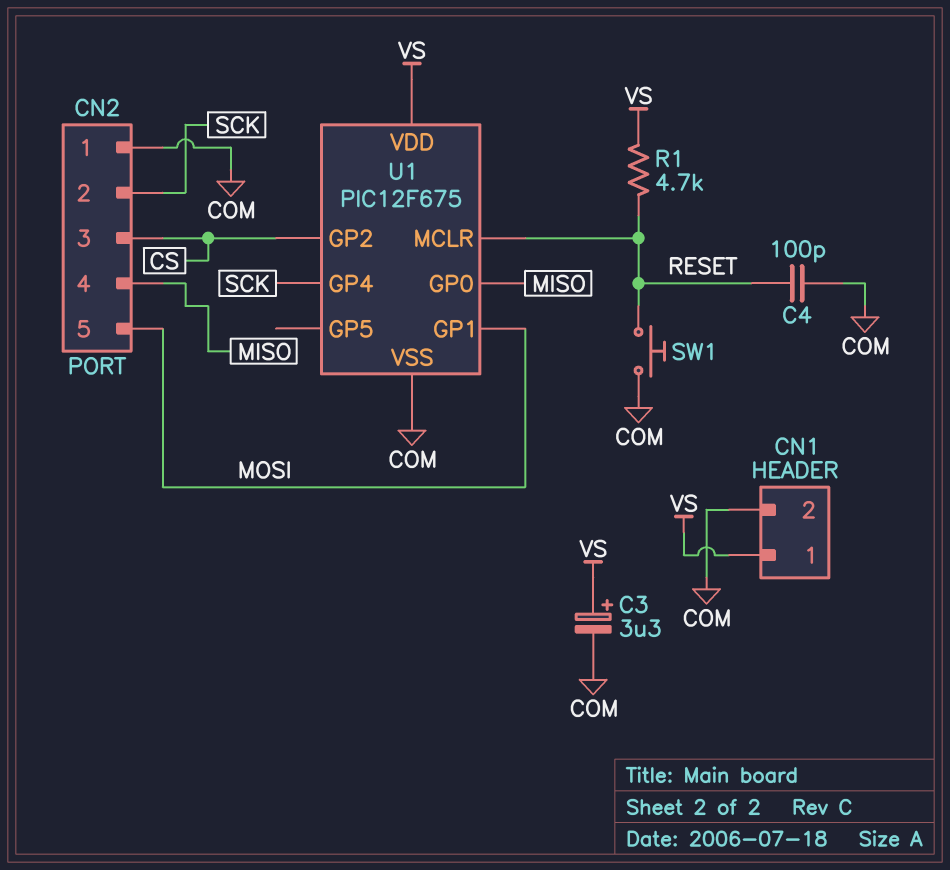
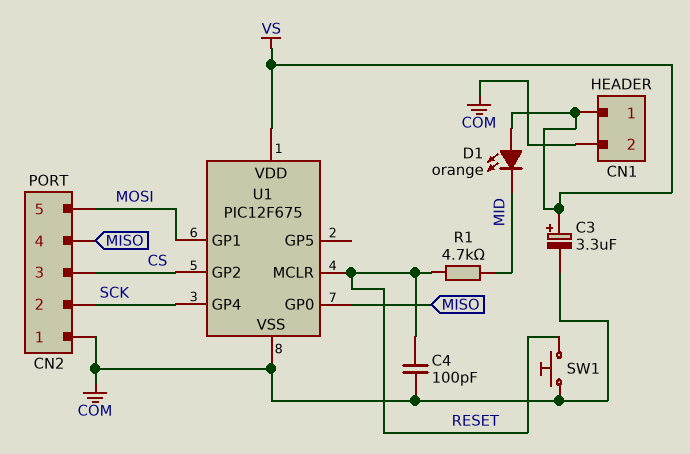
D1: none -> LED orange (A VS, K MID)
R1: 4.7k (RESET, VS) -> 4.7k (MID, RESET)

